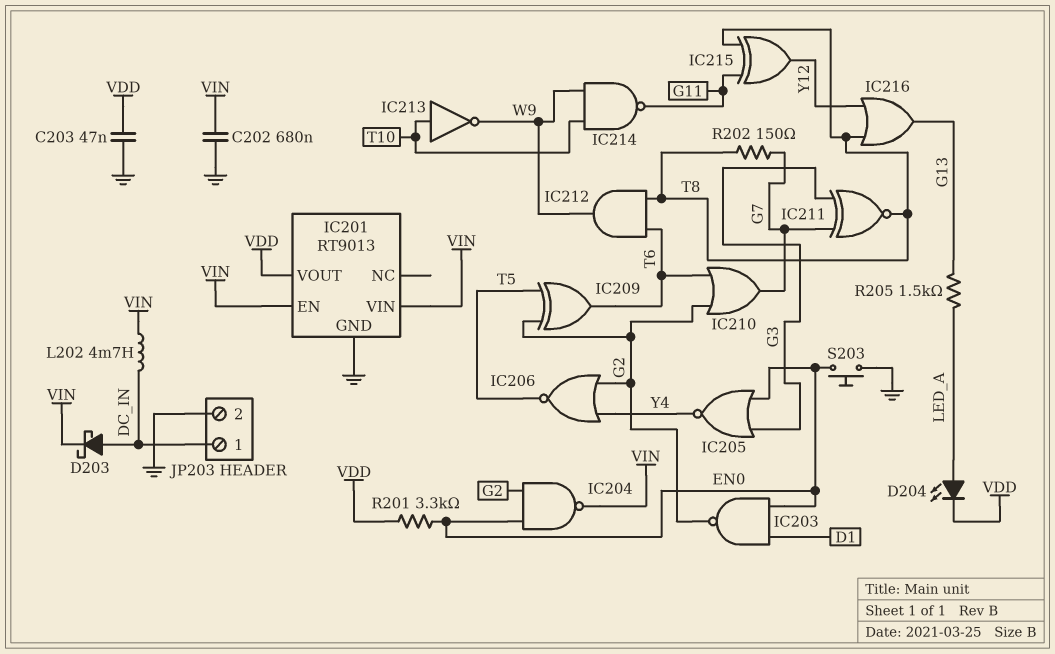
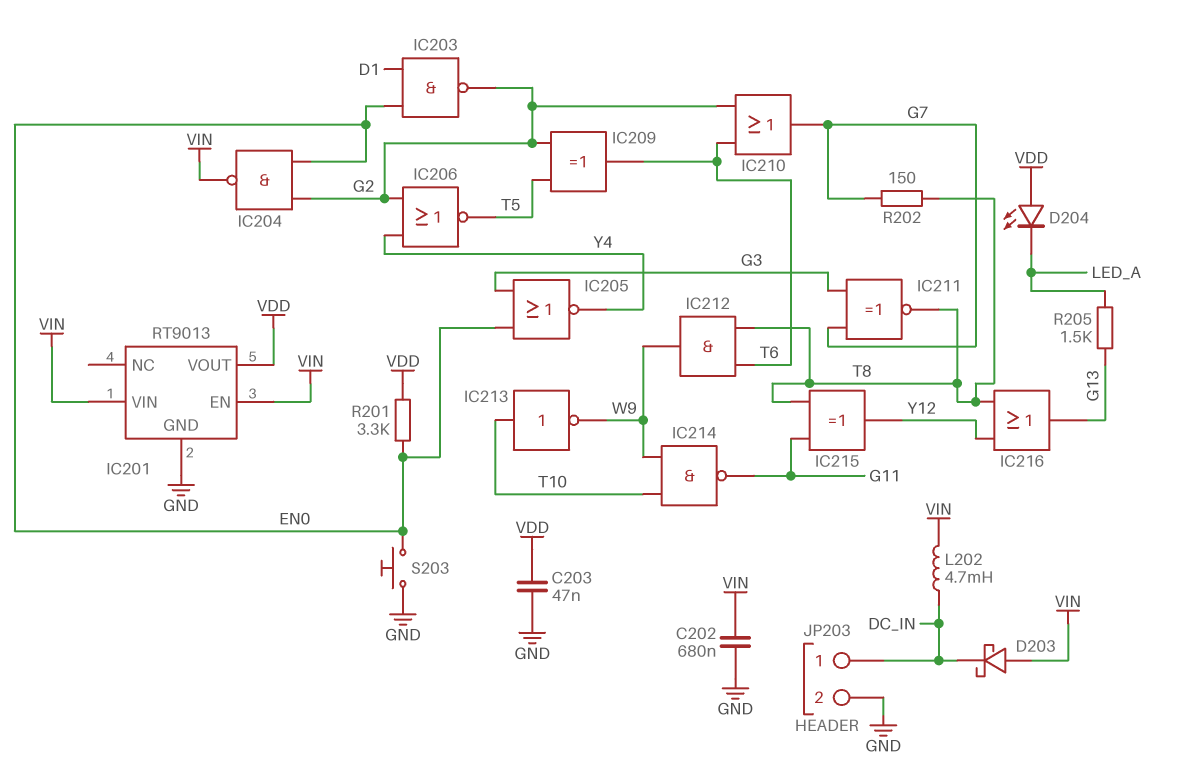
D203: schottky (A DC_IN, K VIN) -> schottky (A VIN, K DC_IN)
D204: LED (A LED_A, K VDD) -> LED (A VDD, K LED_A)

